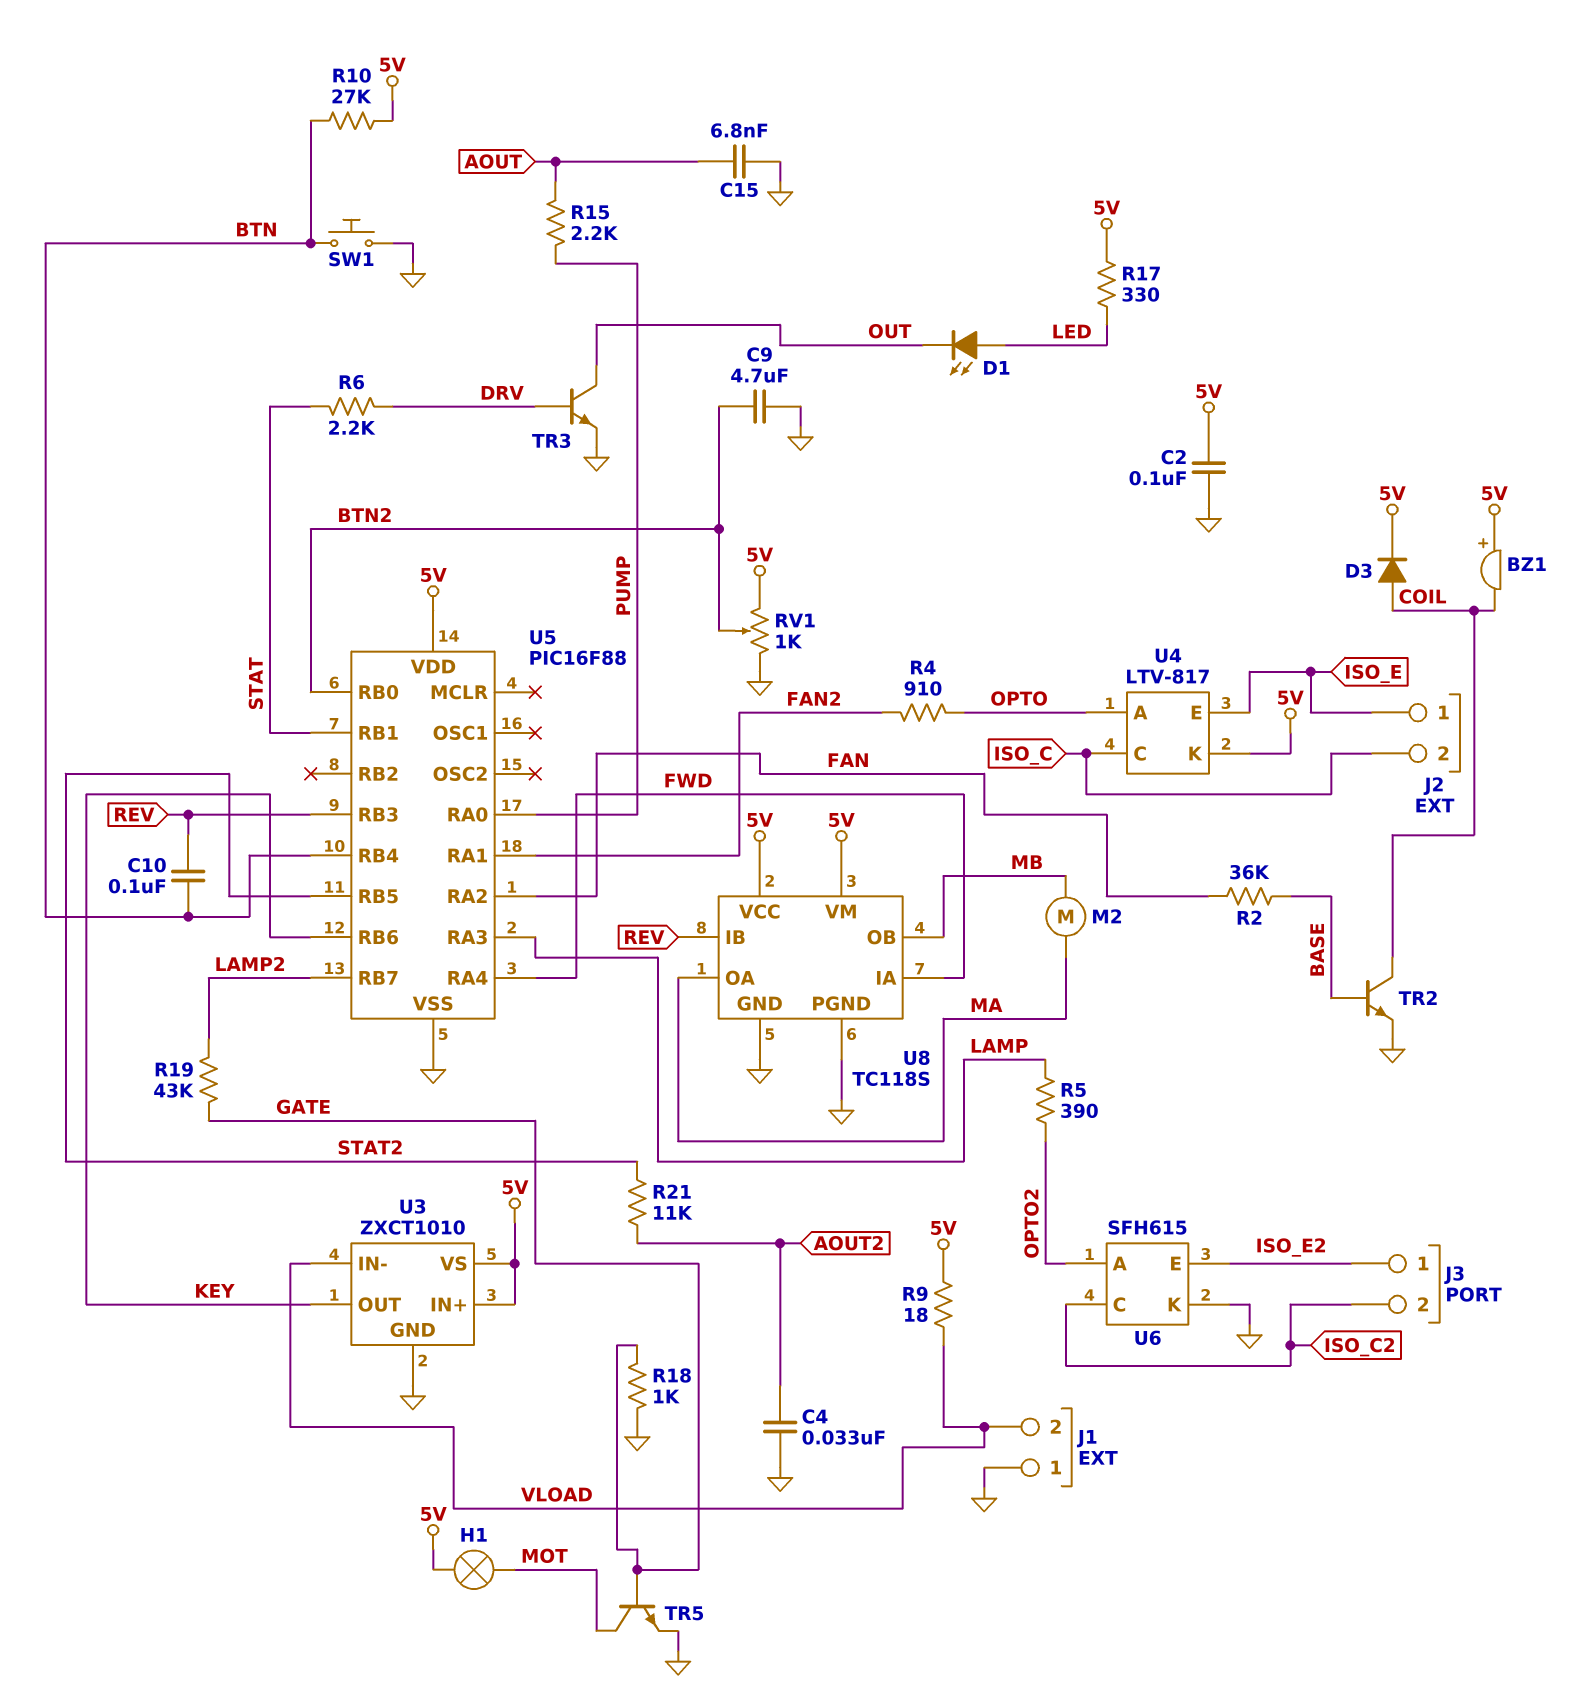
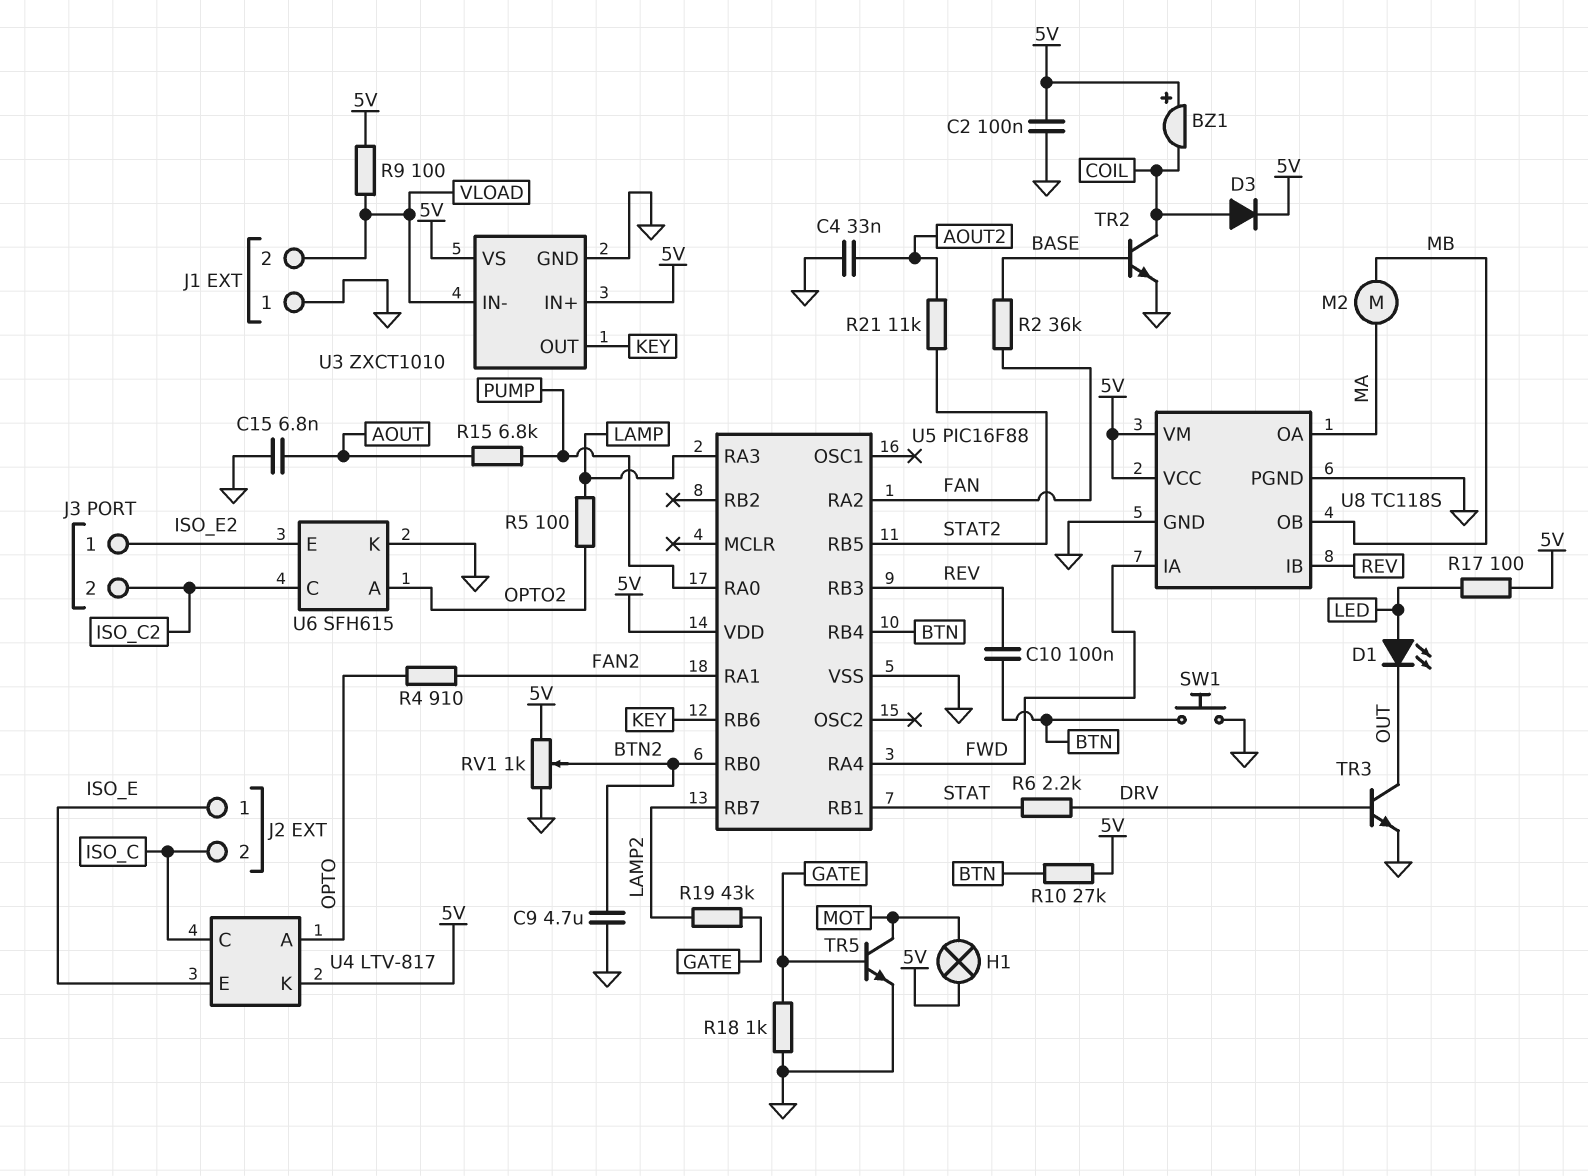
R5: 390 (LAMP, OPTO2) -> 100 (LAMP, OPTO2)
R9: 18 (5V, VLOAD) -> 100 (5V, VLOAD)
R15: 2.2k (AOUT, PUMP) -> 6.8k (AOUT, PUMP)
R17: 330 (5V, LED) -> 100 (5V, LED)

